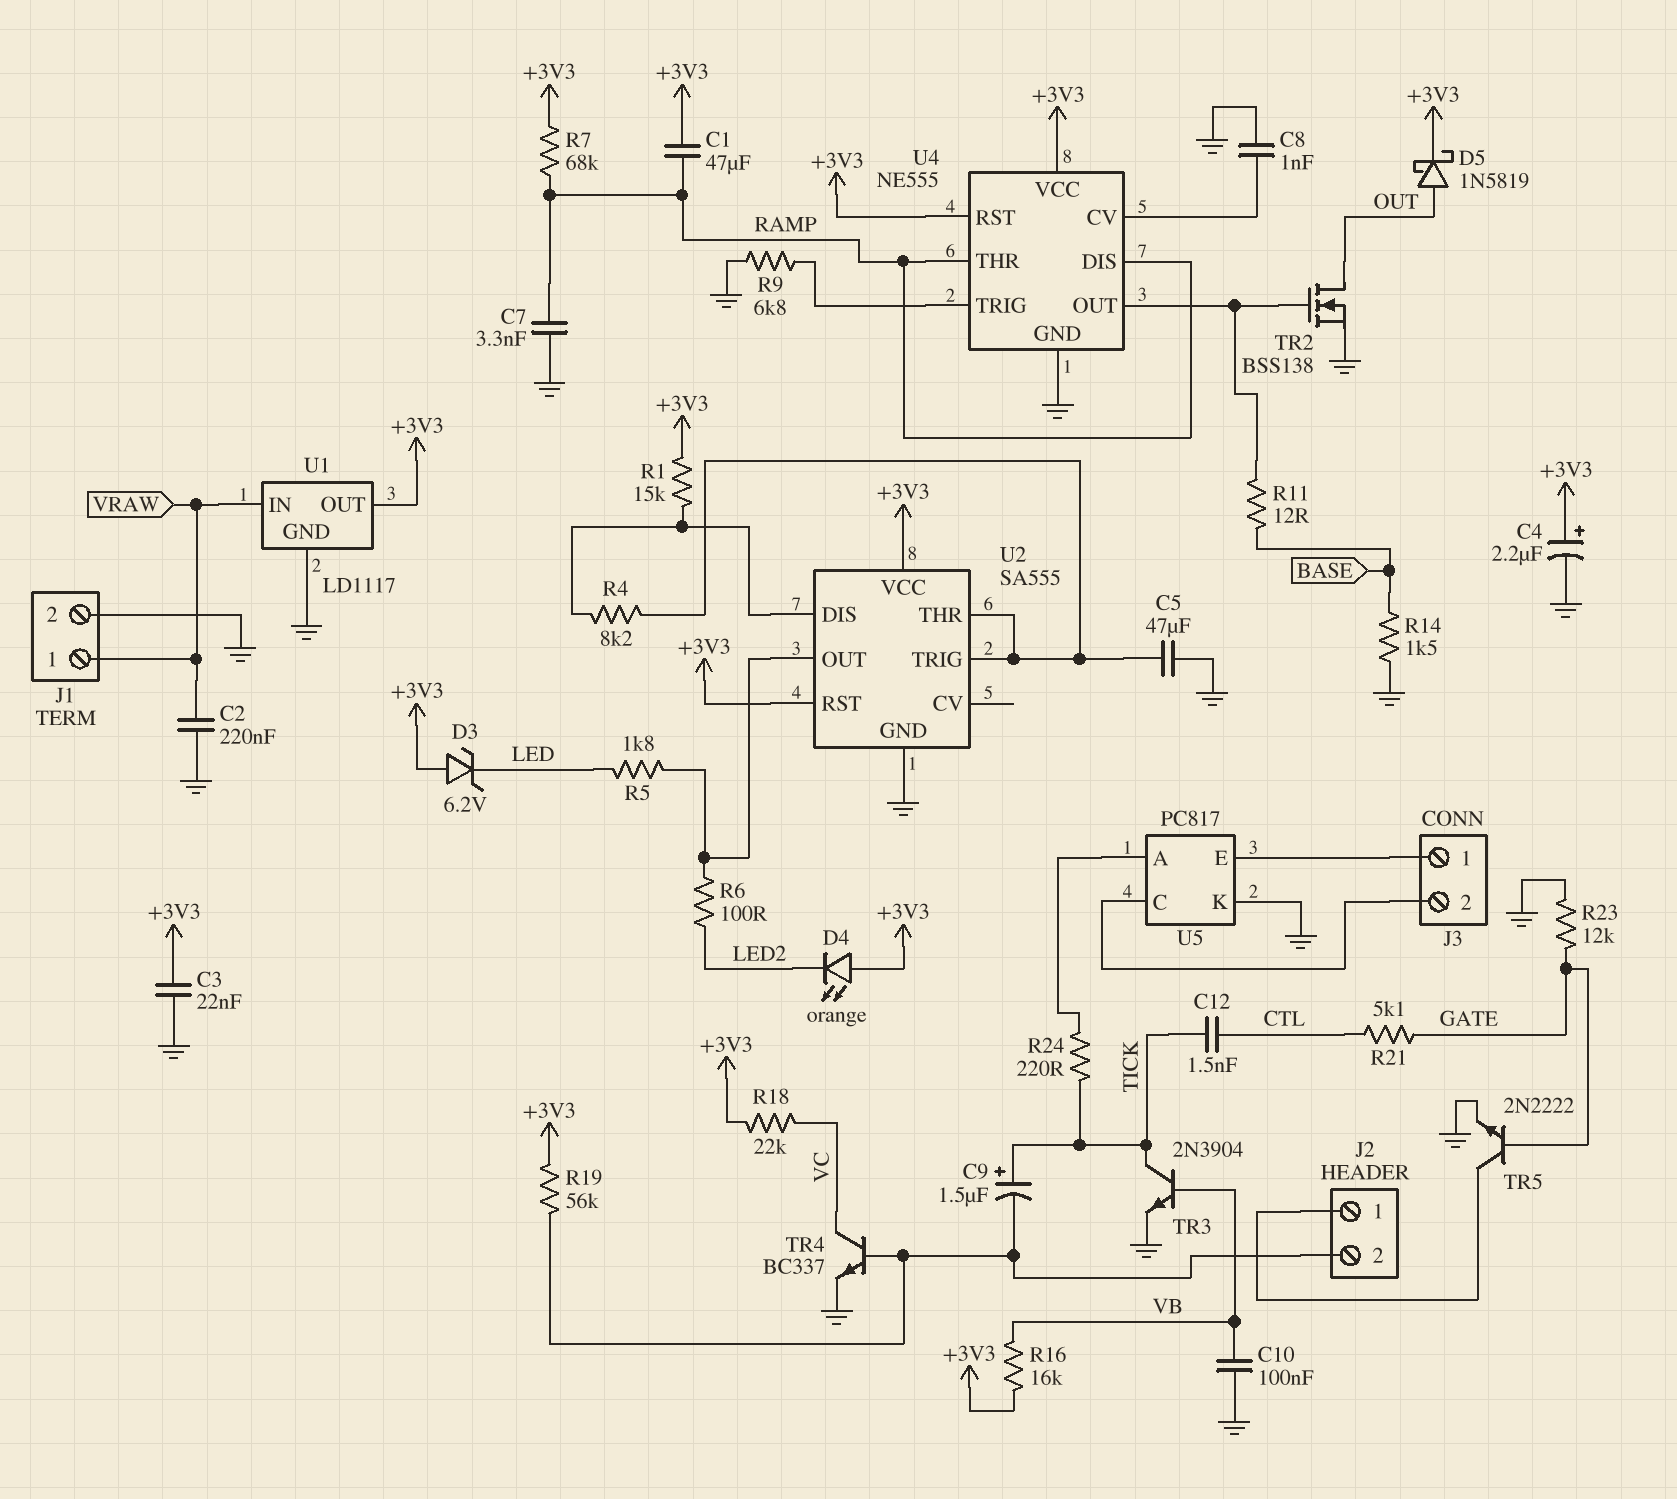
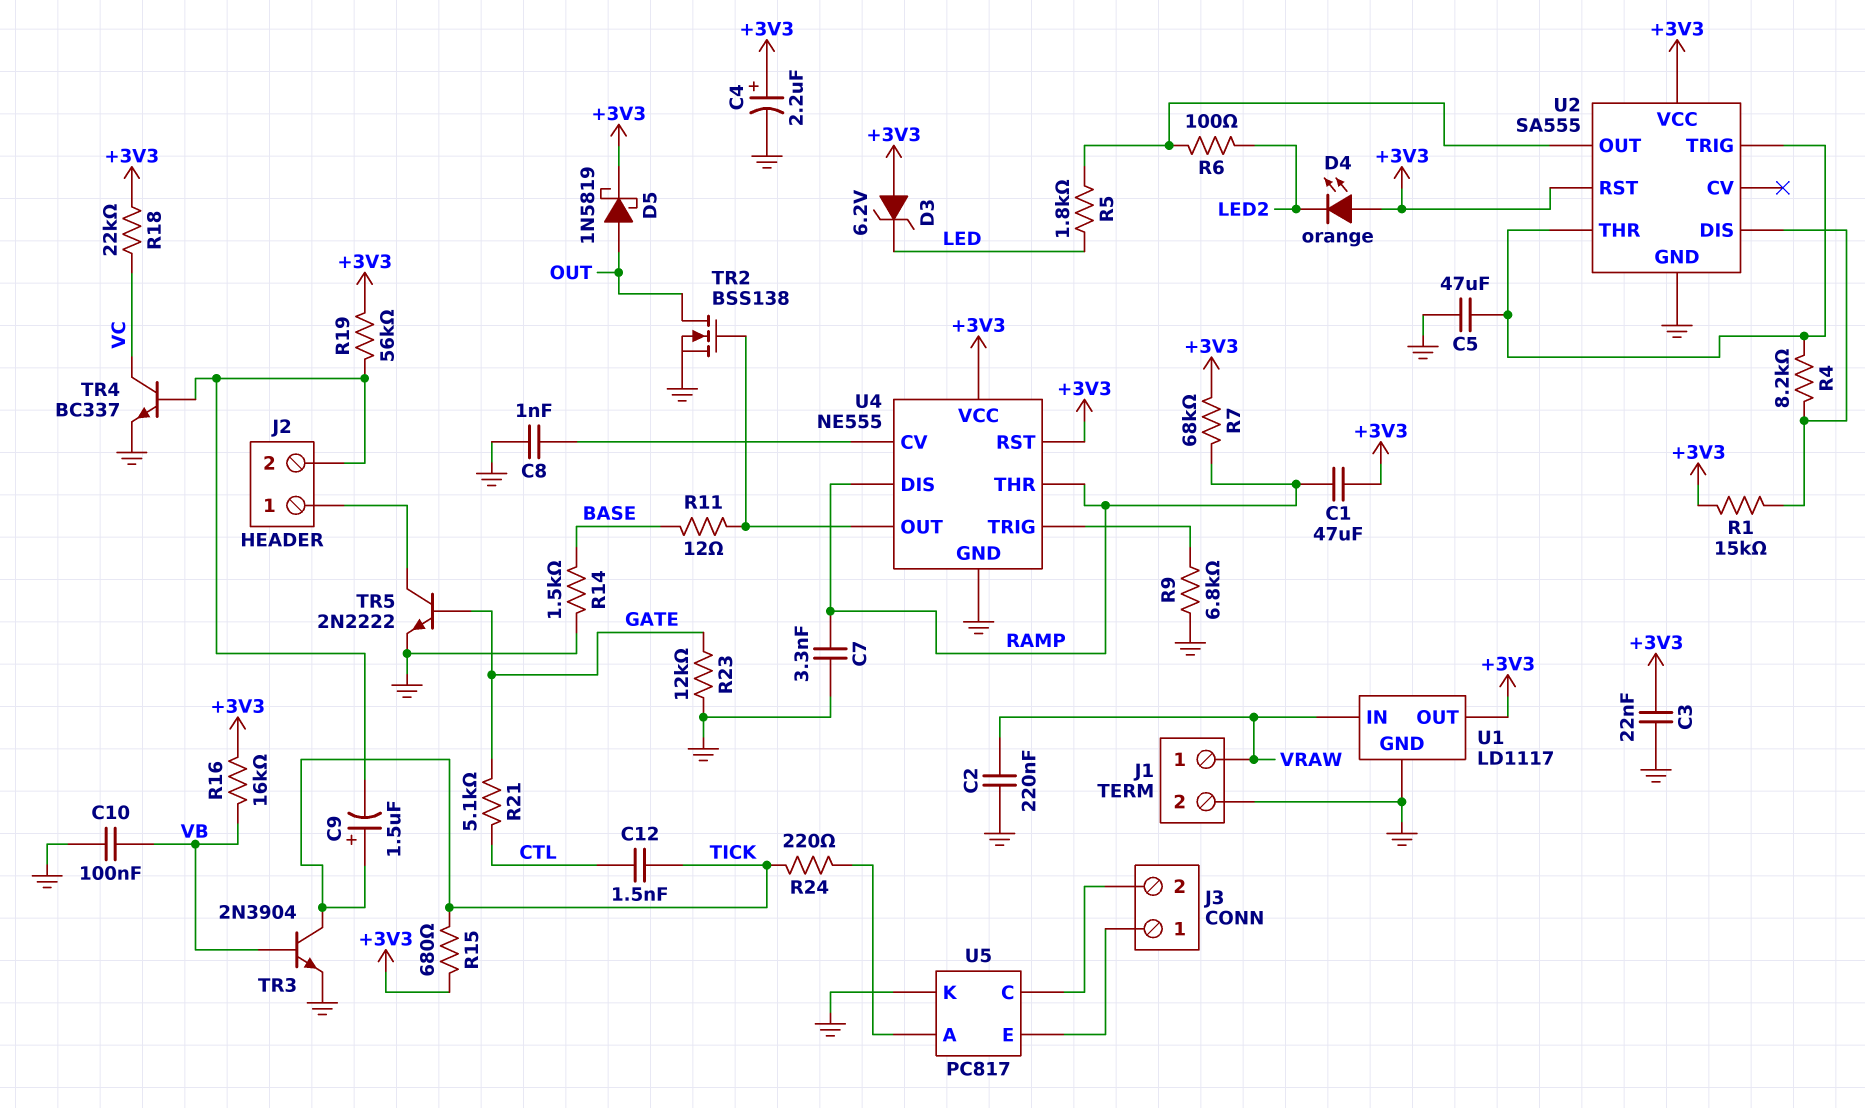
R15: none -> 680 (+3V3, TICK)

